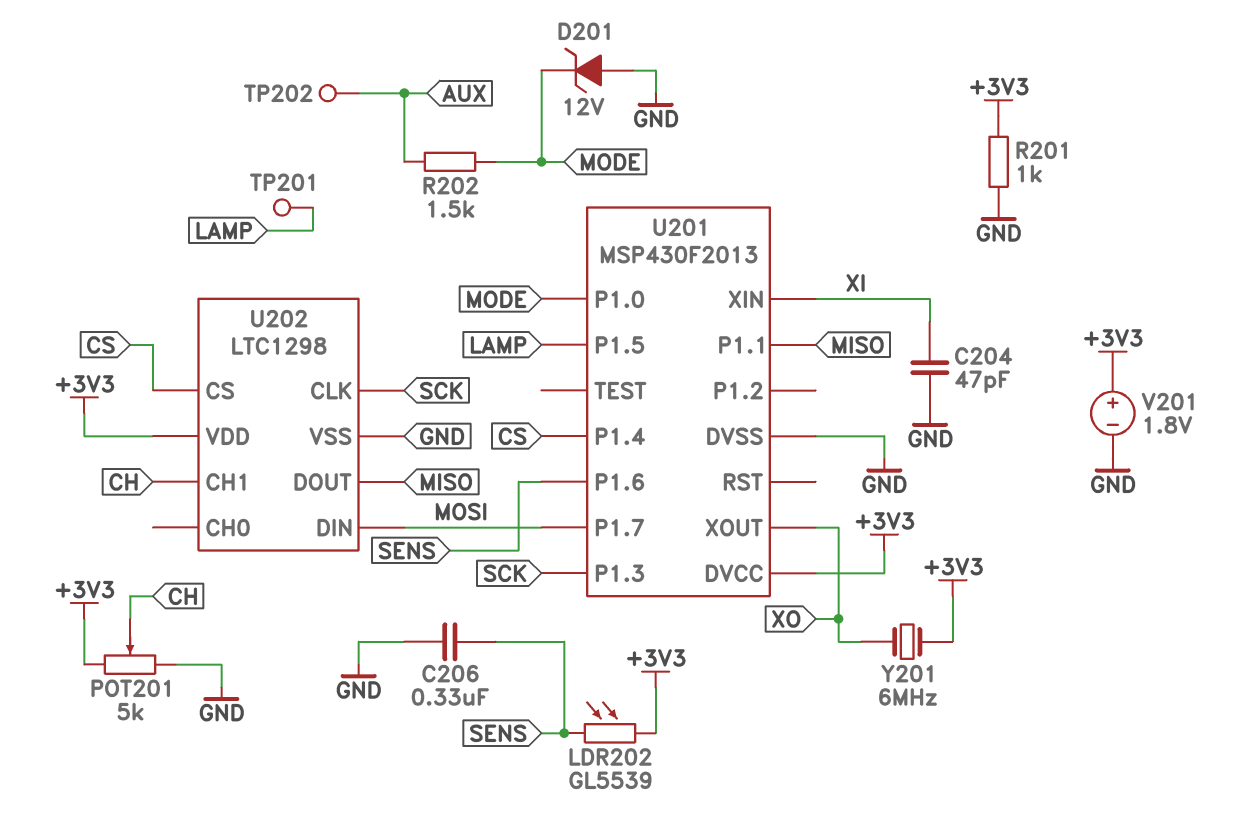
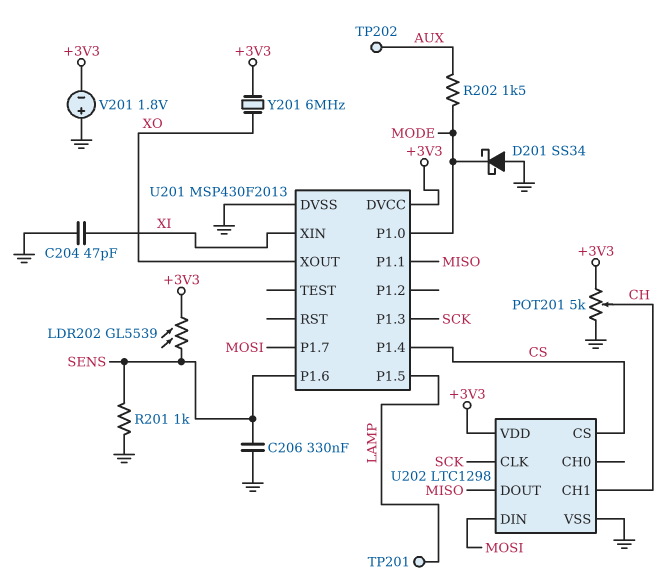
D201: zener 12V (A GND, K MODE) -> schottky SS34 (A GND, K MODE)
R201: 1k (+3V3, GND) -> 1k (GND, SENS)
V201: 1.8V (plus +3V3, minus GND) -> 1.8V (plus GND, minus +3V3)

